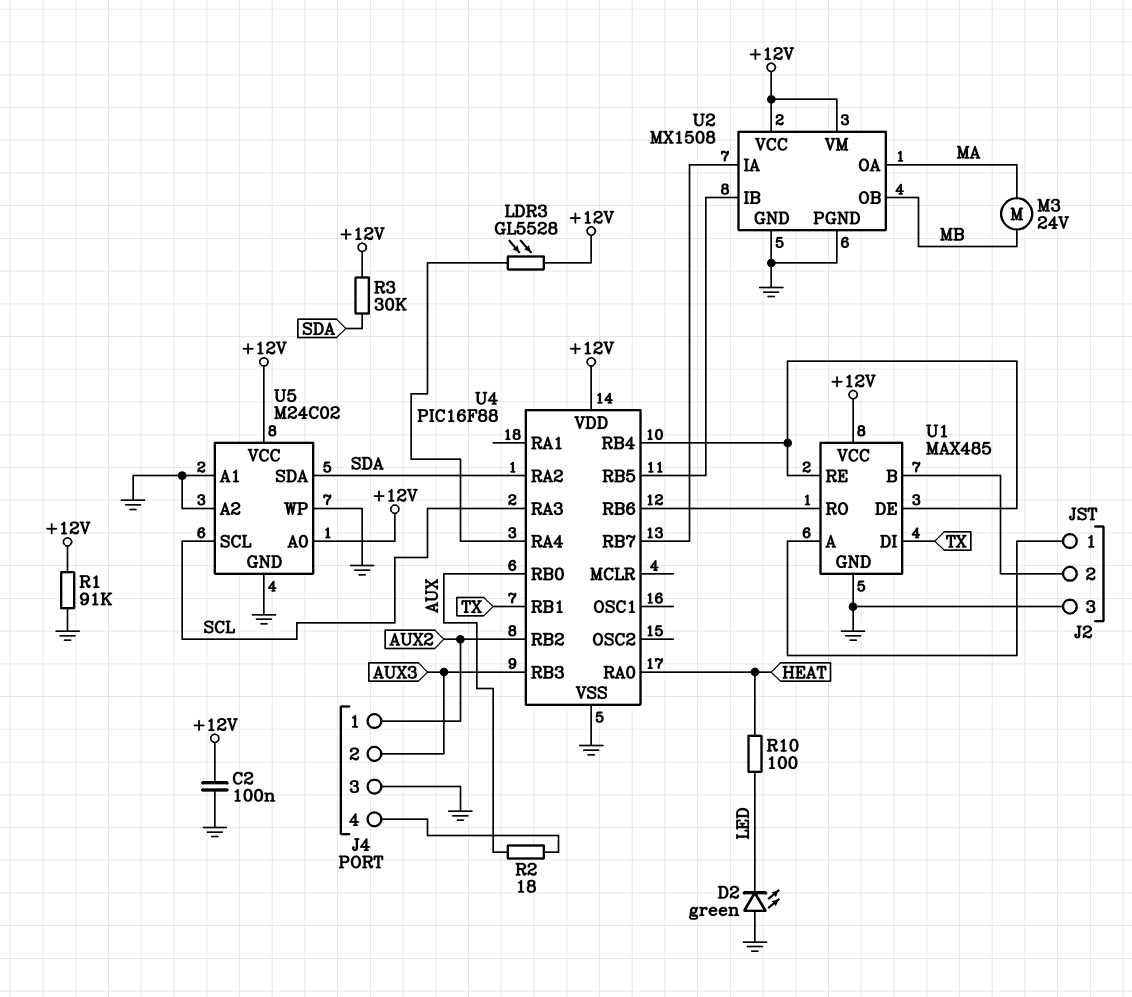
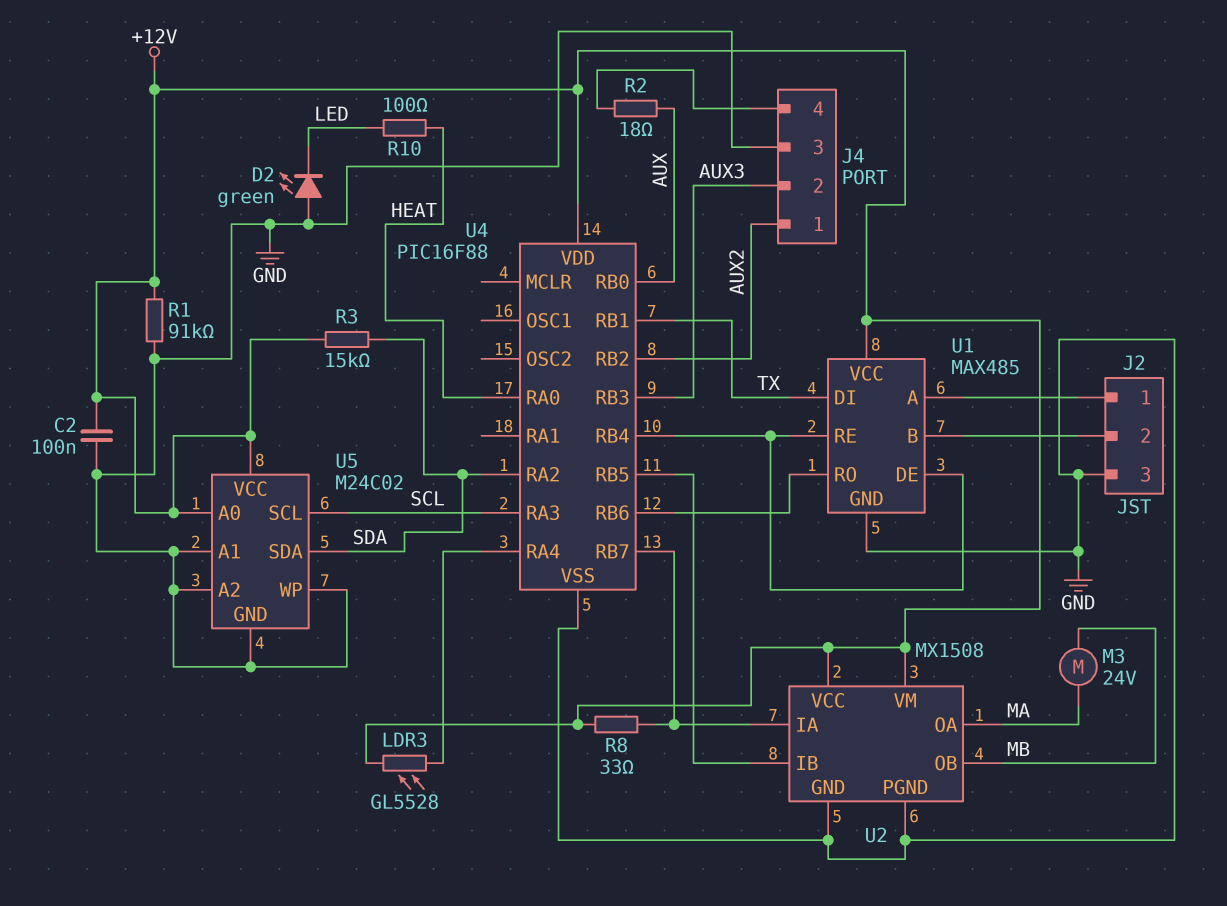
R3: 30k (+12V, SDA) -> 15k (+12V, SDA)
R8: none -> 33 (+12V, U2/IA)

